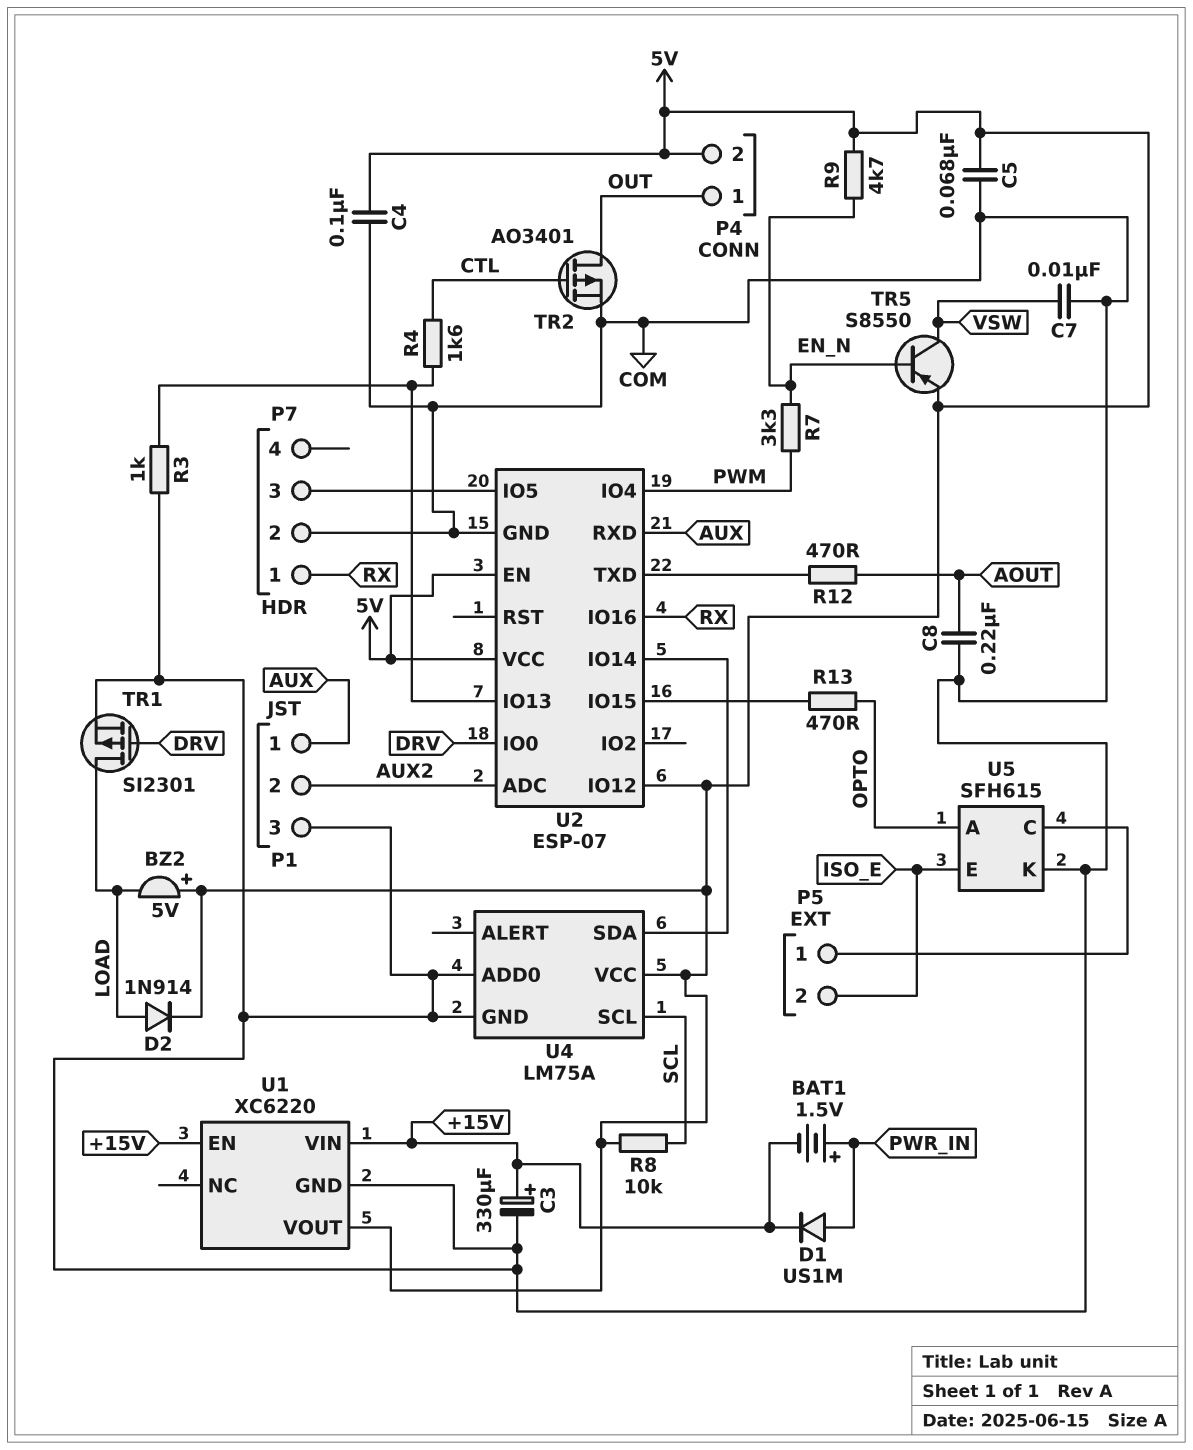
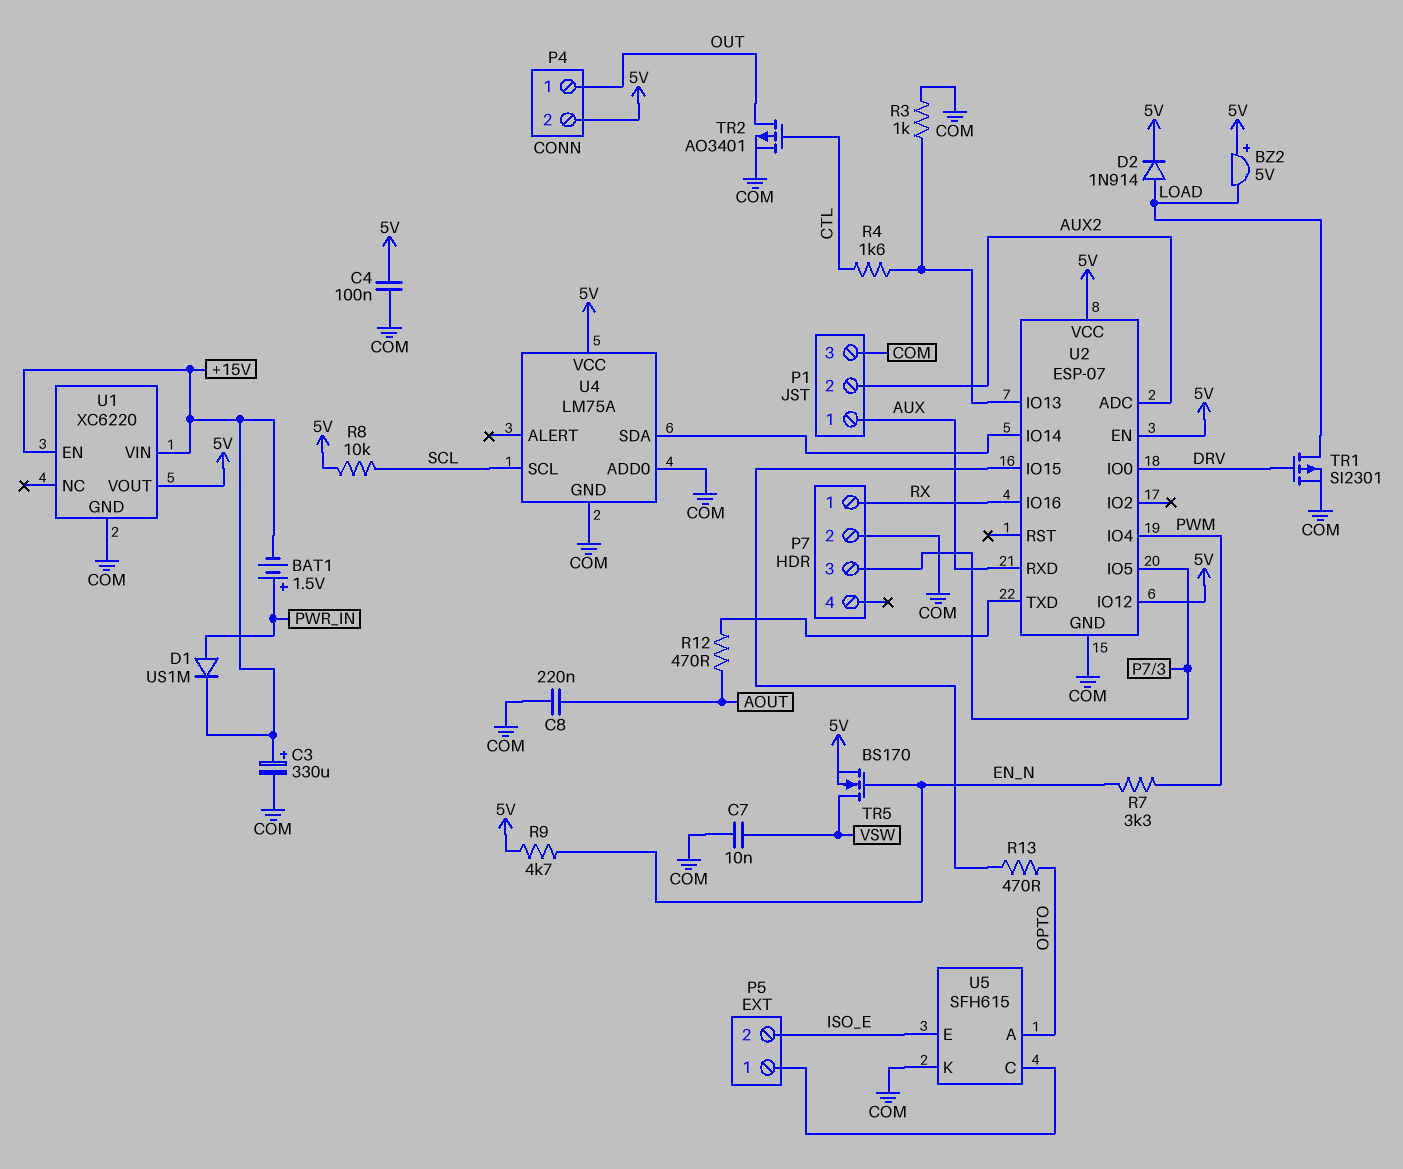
C5: 68nF (5V, COM) -> none
TR5: PNP S8550 (B EN_N, C VSW, E 5V) -> NMOS BS170 (G EN_N, D VSW, S 5V)

